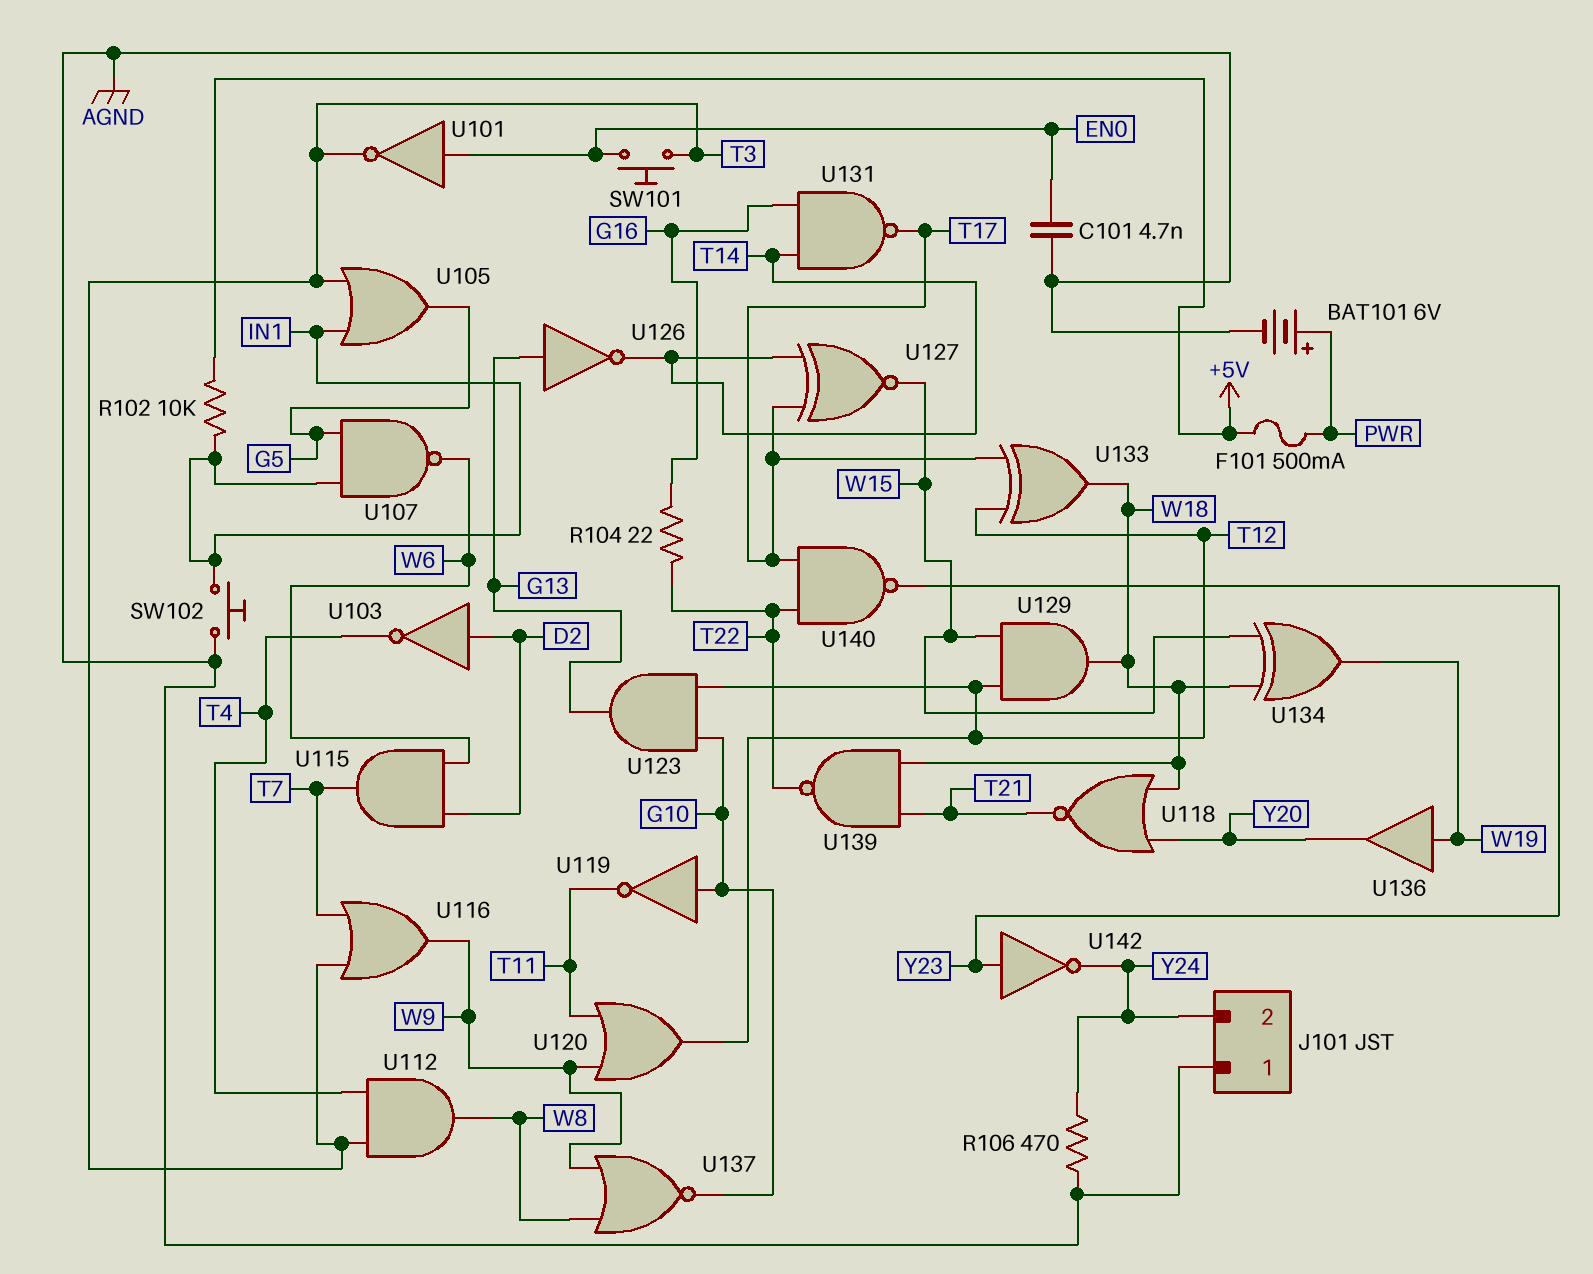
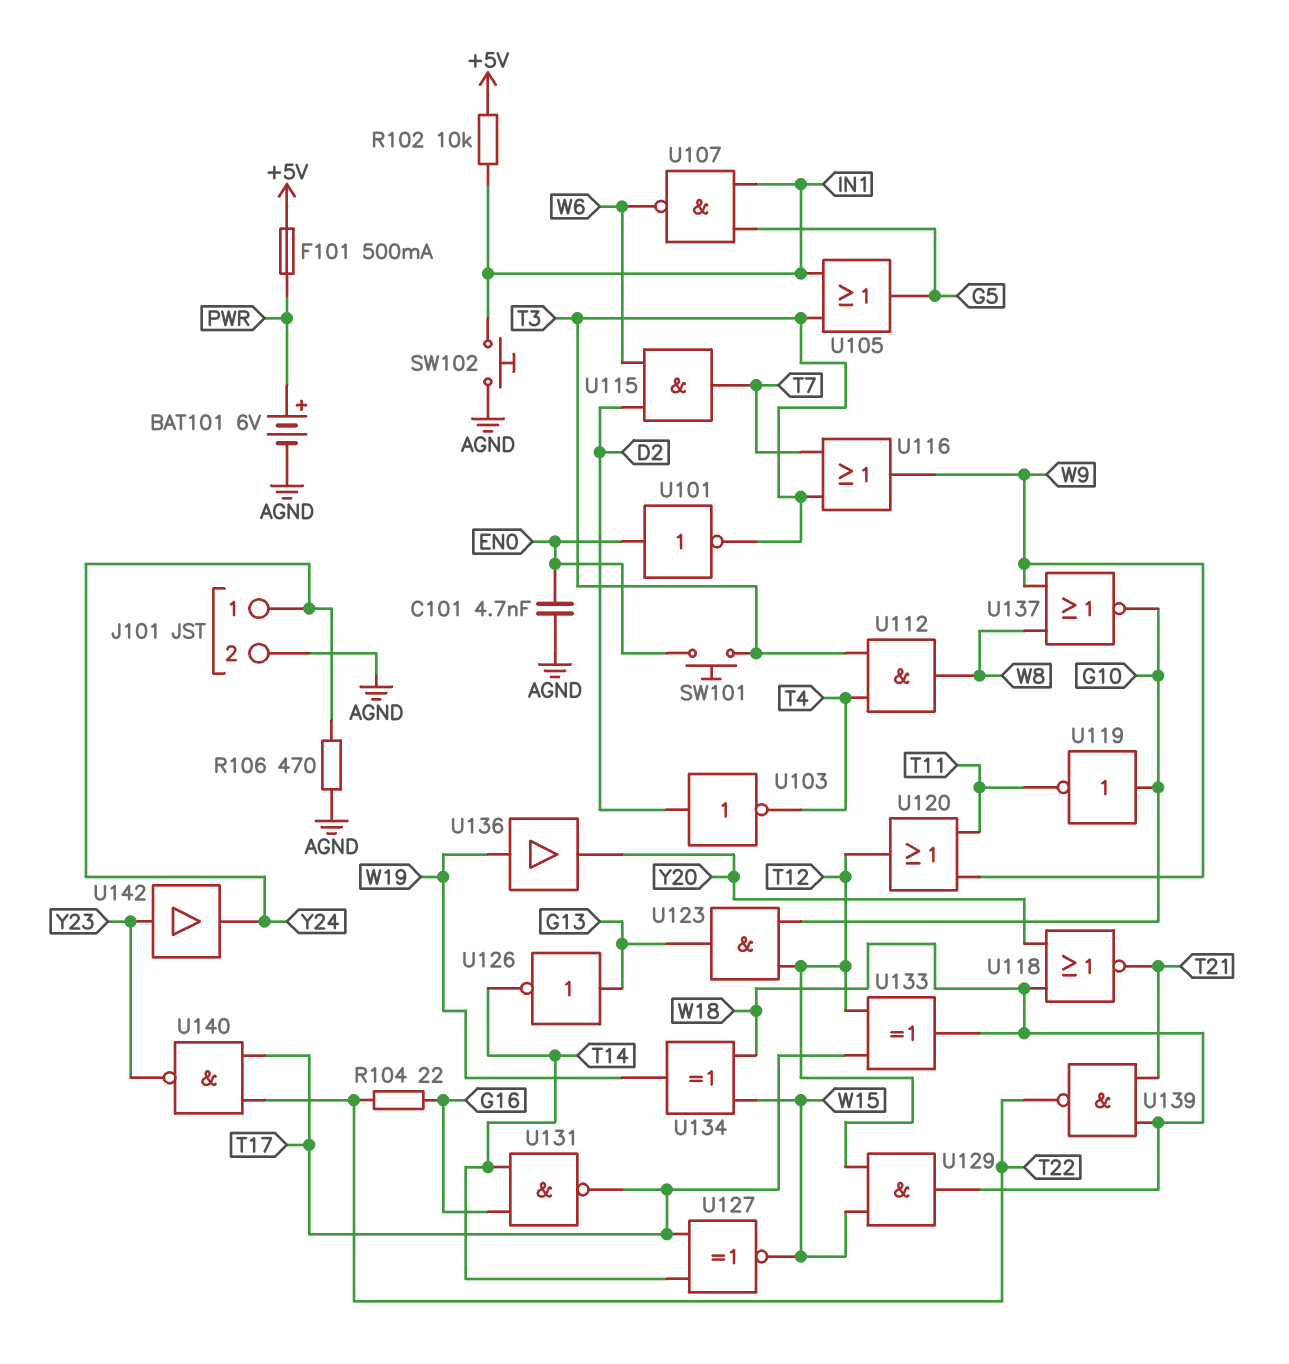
J101 pin 1: AGND -> Y24
J101 pin 2: Y24 -> AGND
U142: NOT (in Y23, out Y24) -> buffer (in Y23, out Y24)

